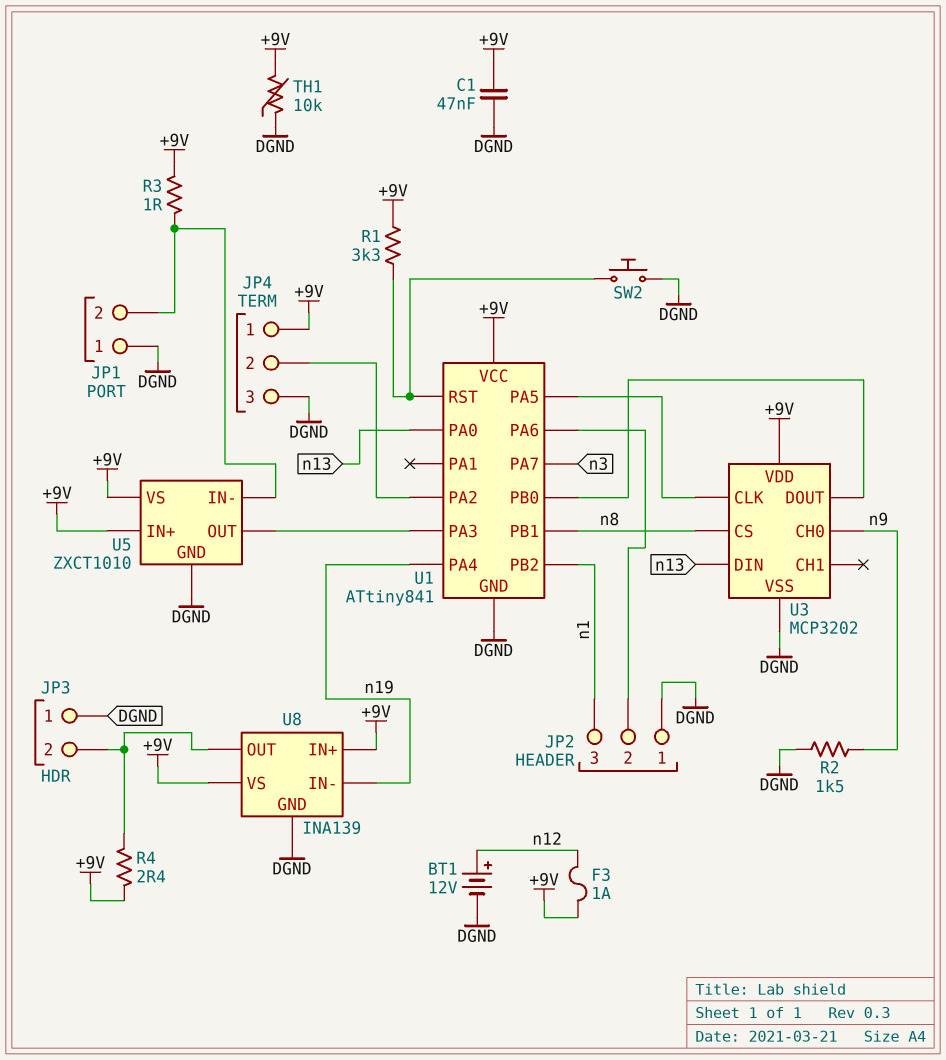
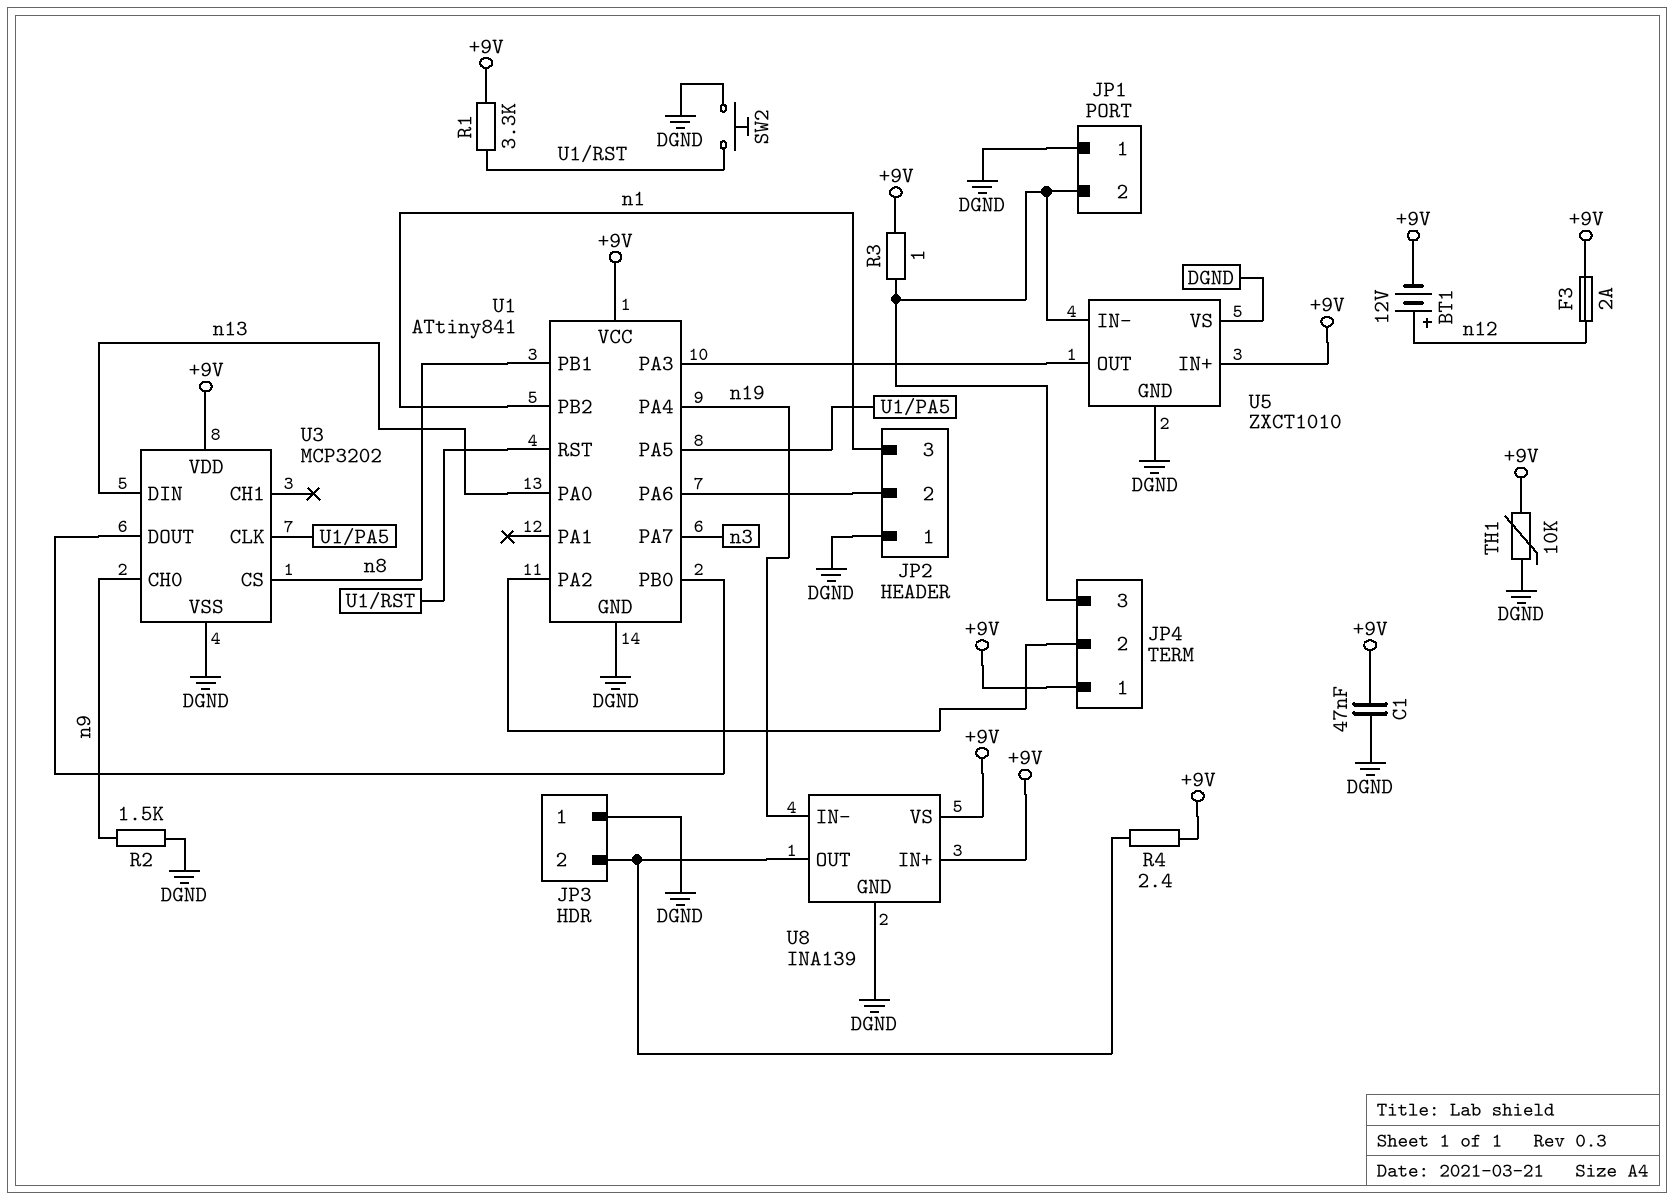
BT1: 12V (plus n12, minus DGND) -> 12V (plus n12, minus +9V)
F3: 1A (+9V, n12) -> 2A (+9V, n12)
JP4 pin 3: DGND -> JP1/2
U5 pin VS: +9V -> DGND

